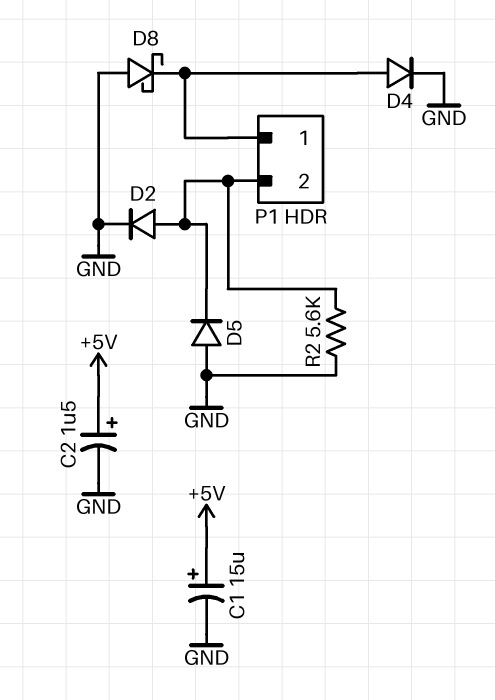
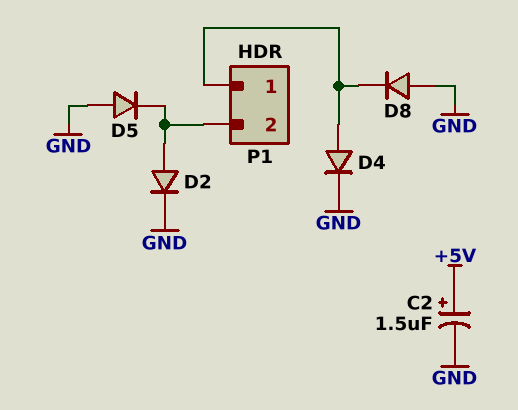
C1: 15uF (plus +5V, minus GND) -> none
D8: schottky (A GND, K P1/1) -> diode (A GND, K P1/1)
R2: 5.6k (GND, P1/2) -> none

